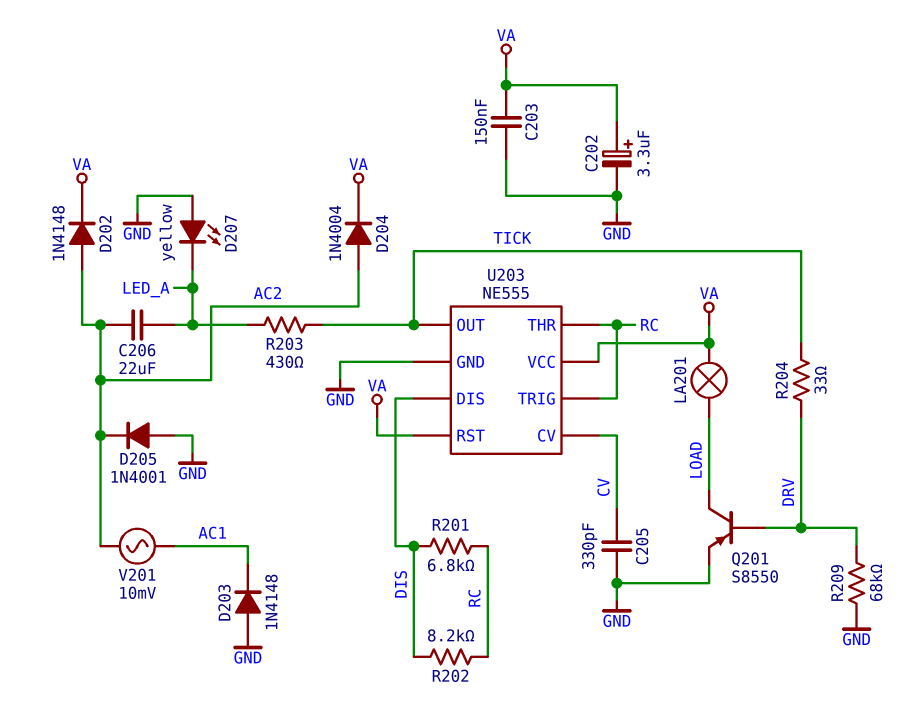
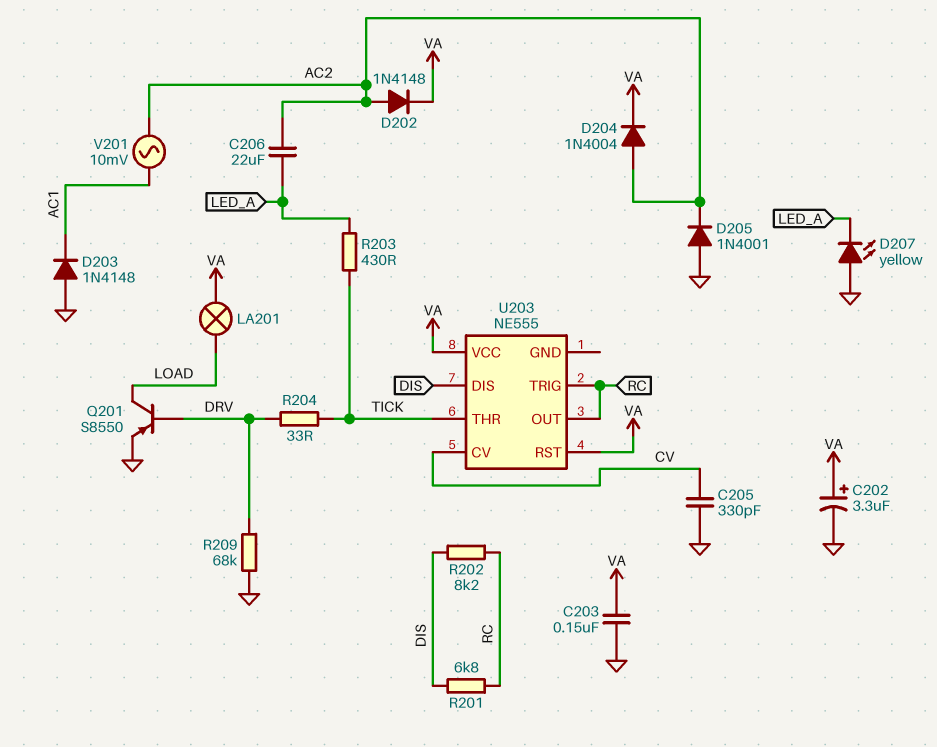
U203 pin GND: GND -> none
U203 pin OUT: TICK -> RC
U203 pin THR: RC -> TICK

